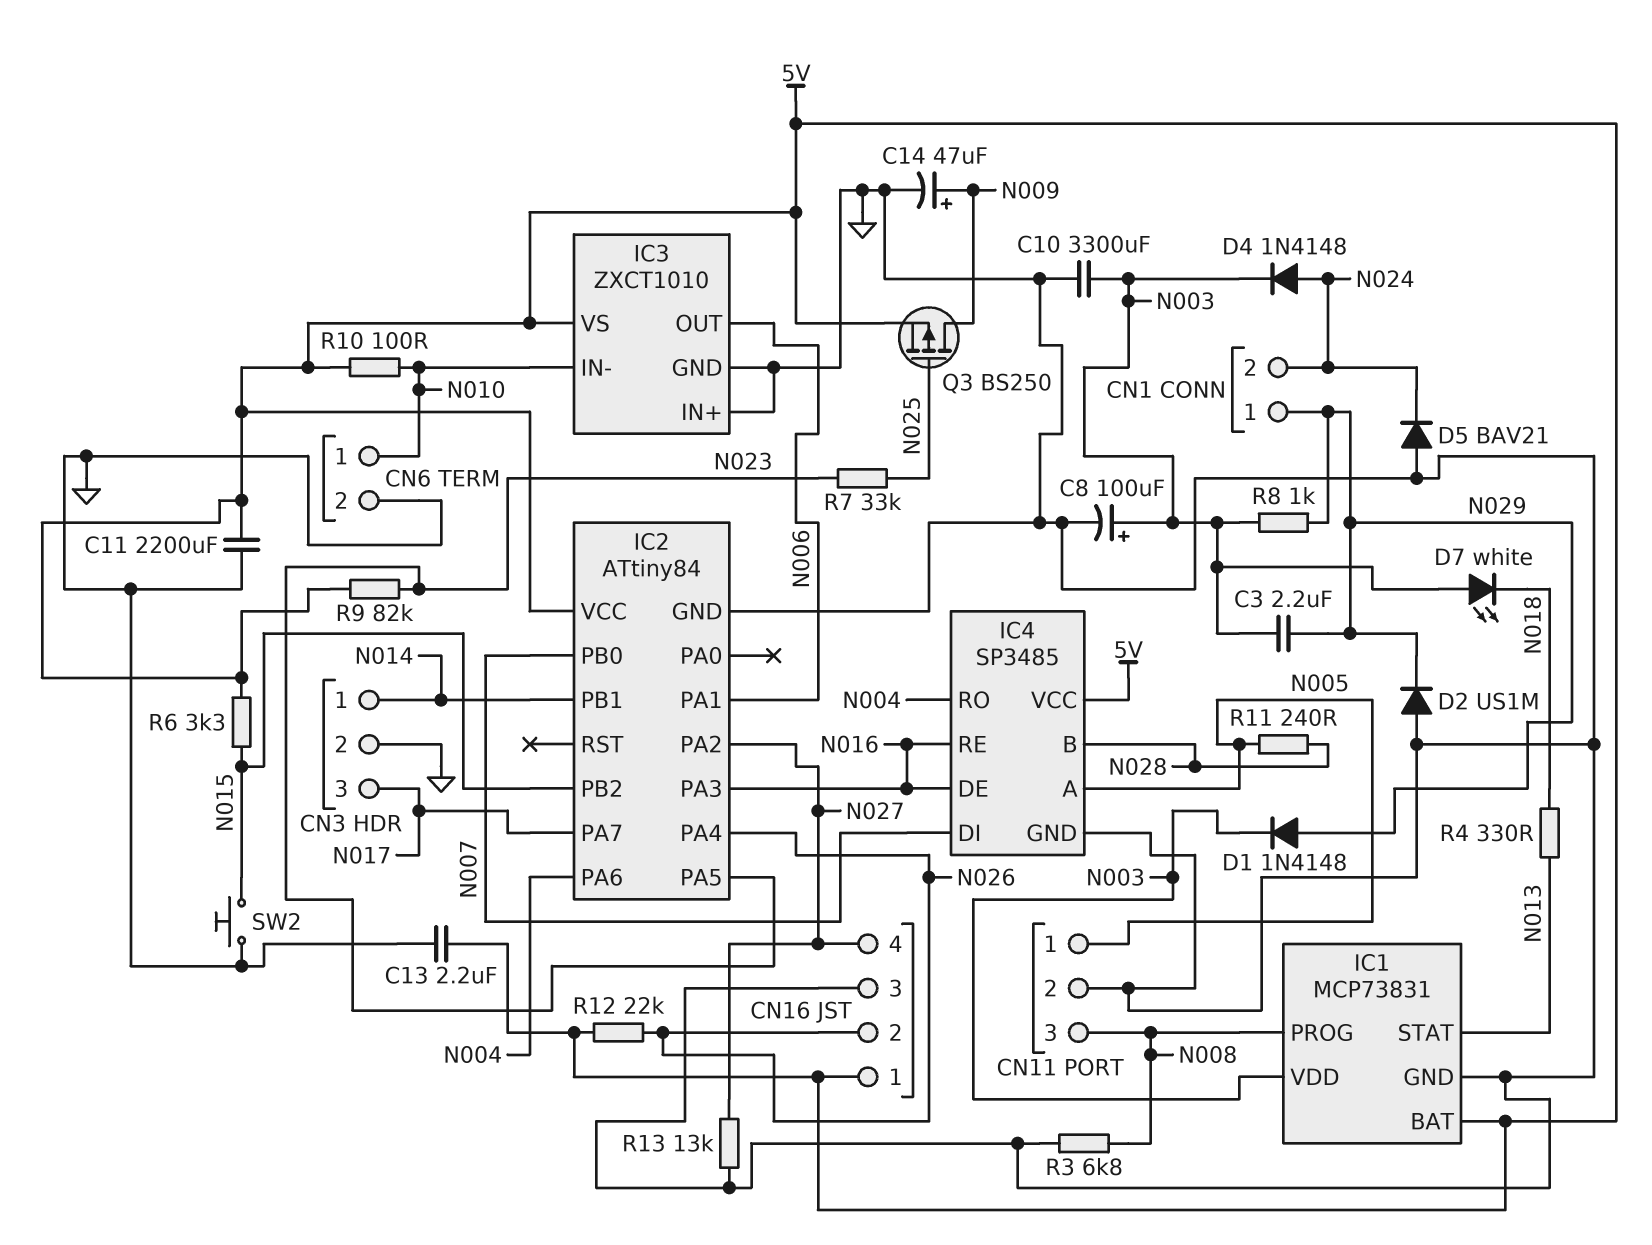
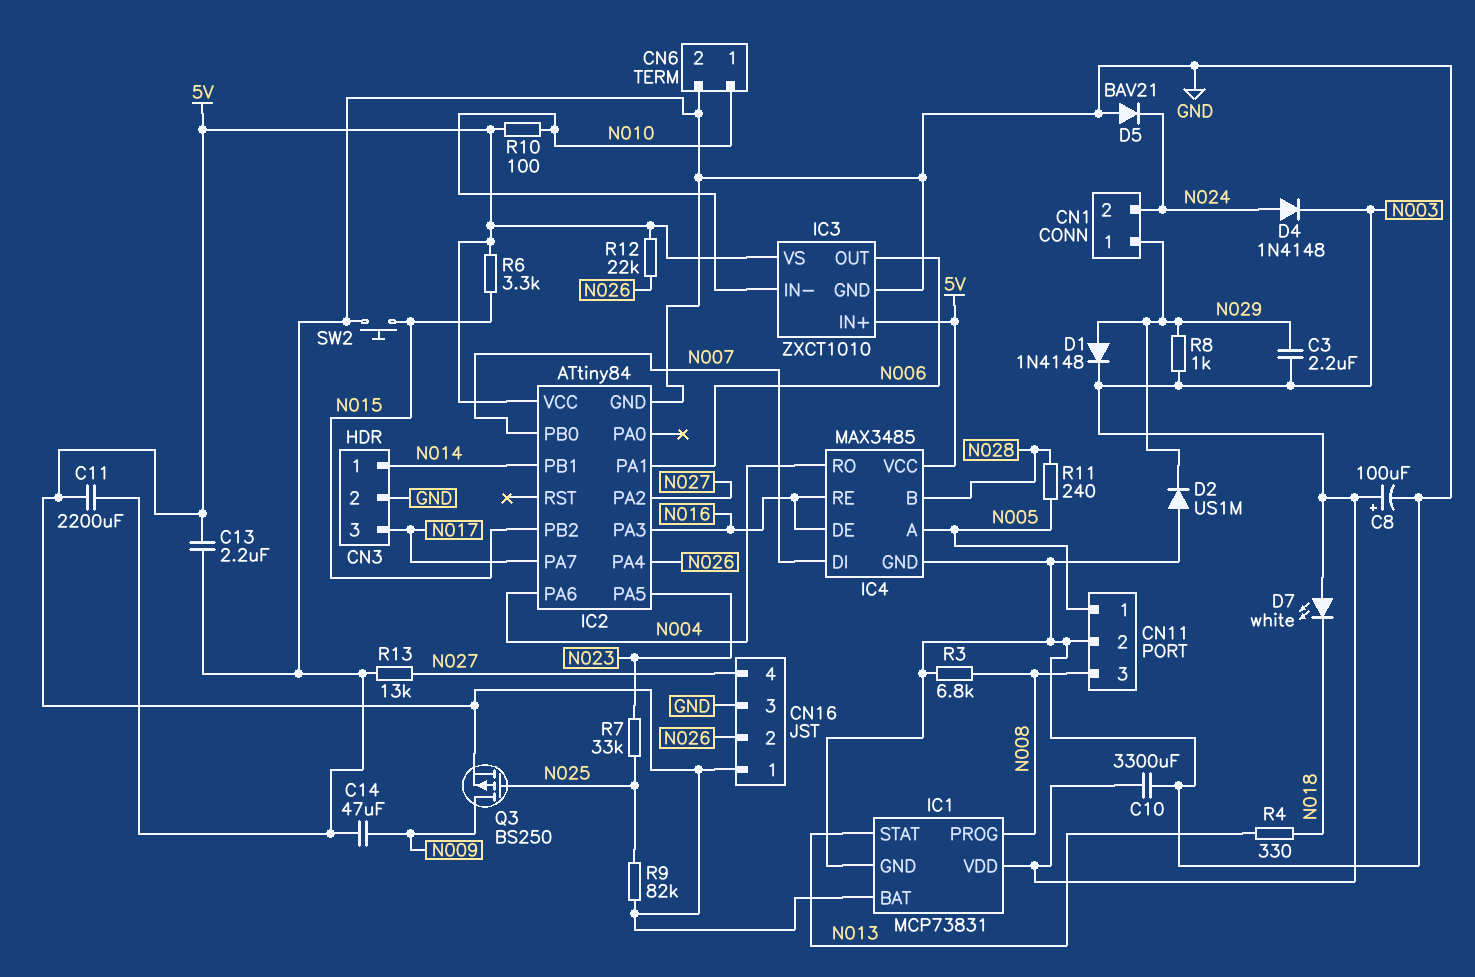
C14: 47uF (plus N009, minus GND) -> 47uF (GND, N009)
IC3 pin IN+: GND -> 5V
IC4: SP3485 -> MAX3485
R9: 82k (5V, N023) -> 82k (5V, N025)

